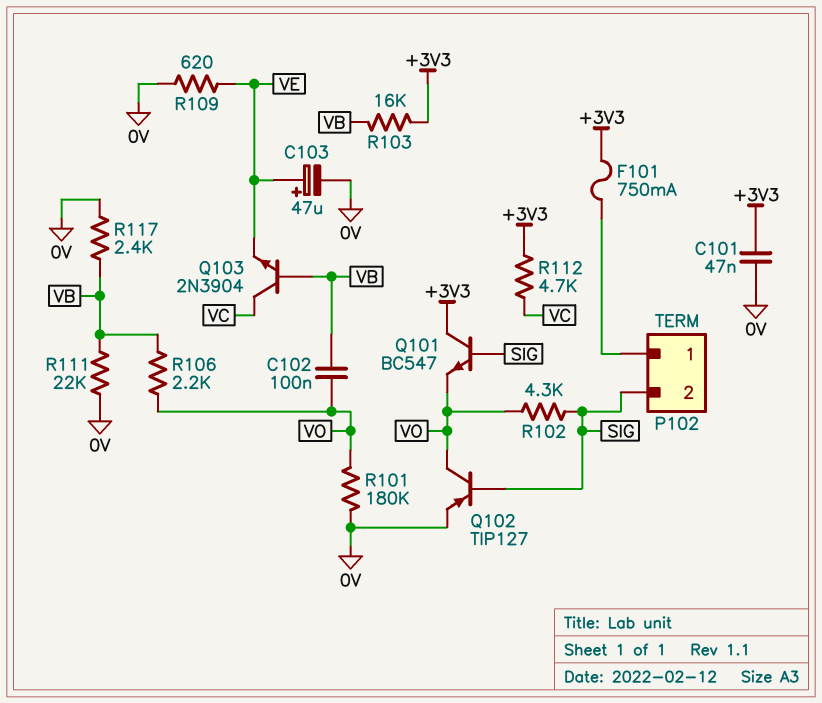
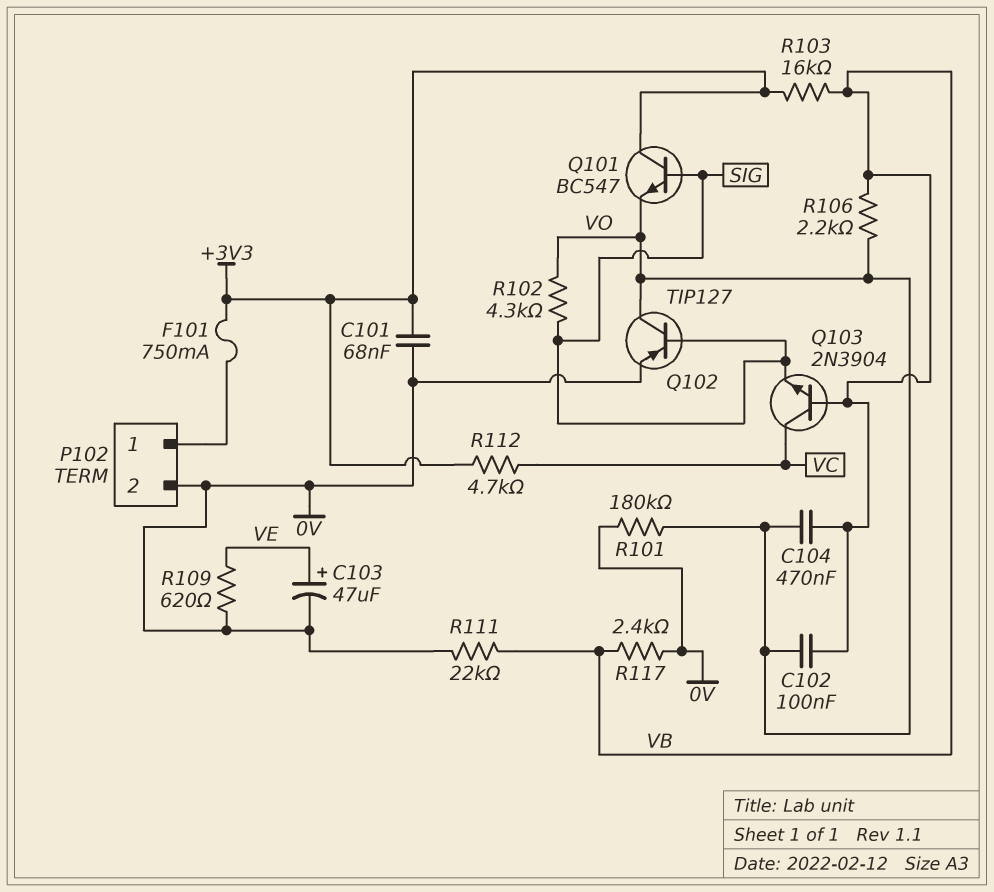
C101: 47nF (+3V3, 0V) -> 68nF (+3V3, 0V)
C104: none -> 470nF (VB, VO)
P102 pin 2: SIG -> 0V
Q103: NPN 2N3904 (B VB, C VC, E VE) -> NPN 2N3904 (B VB, C VC, E SIG)

